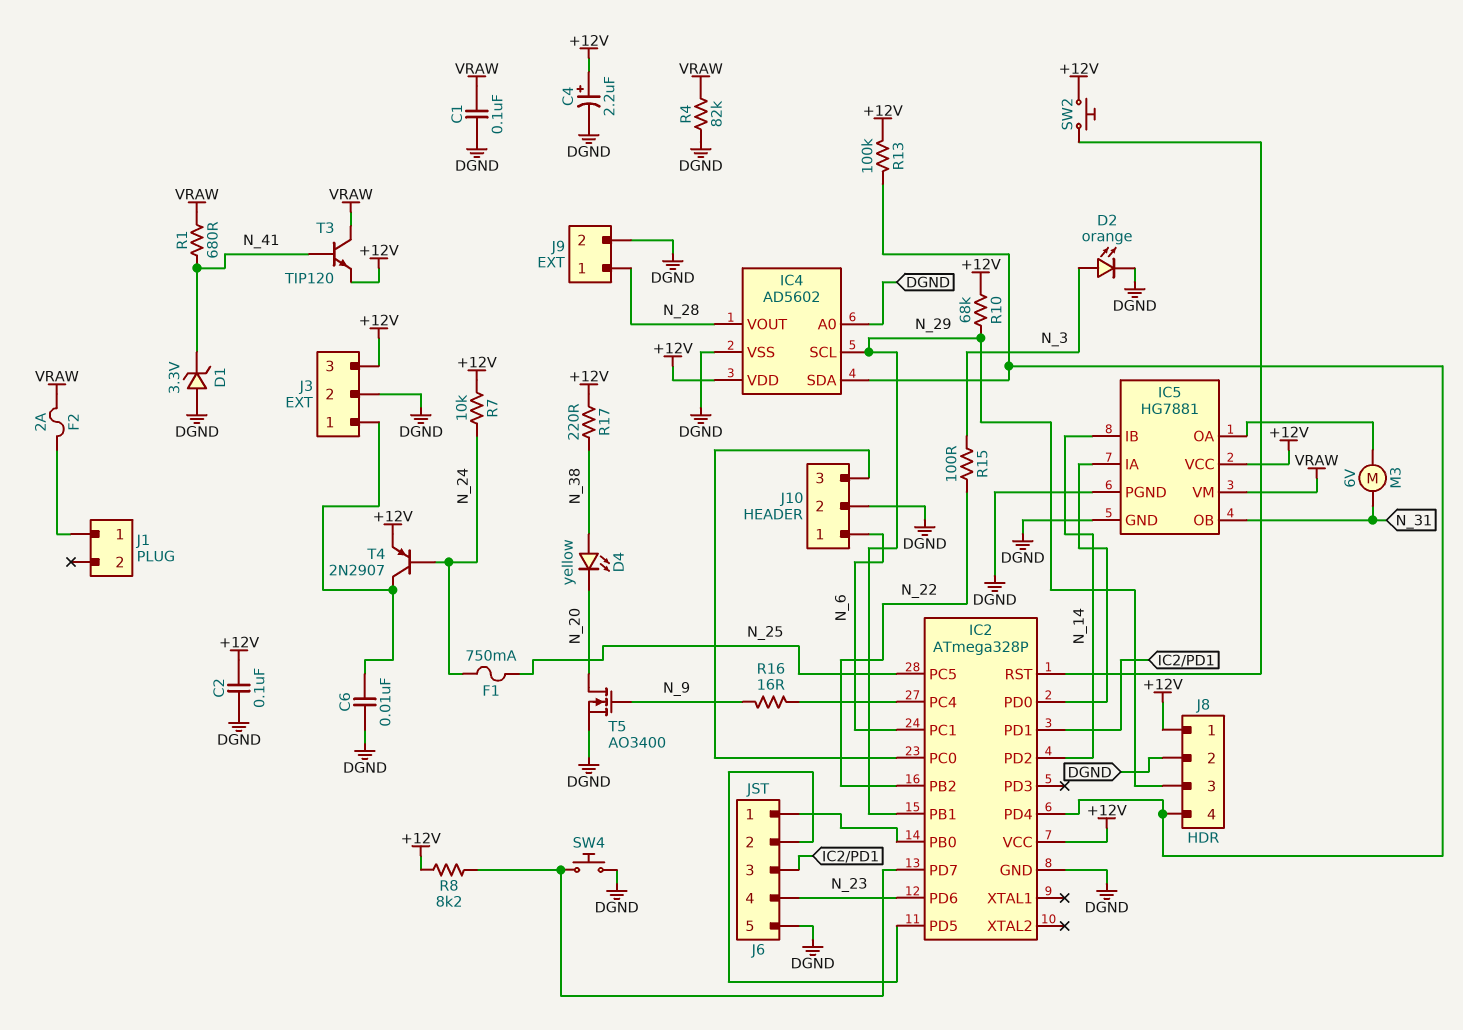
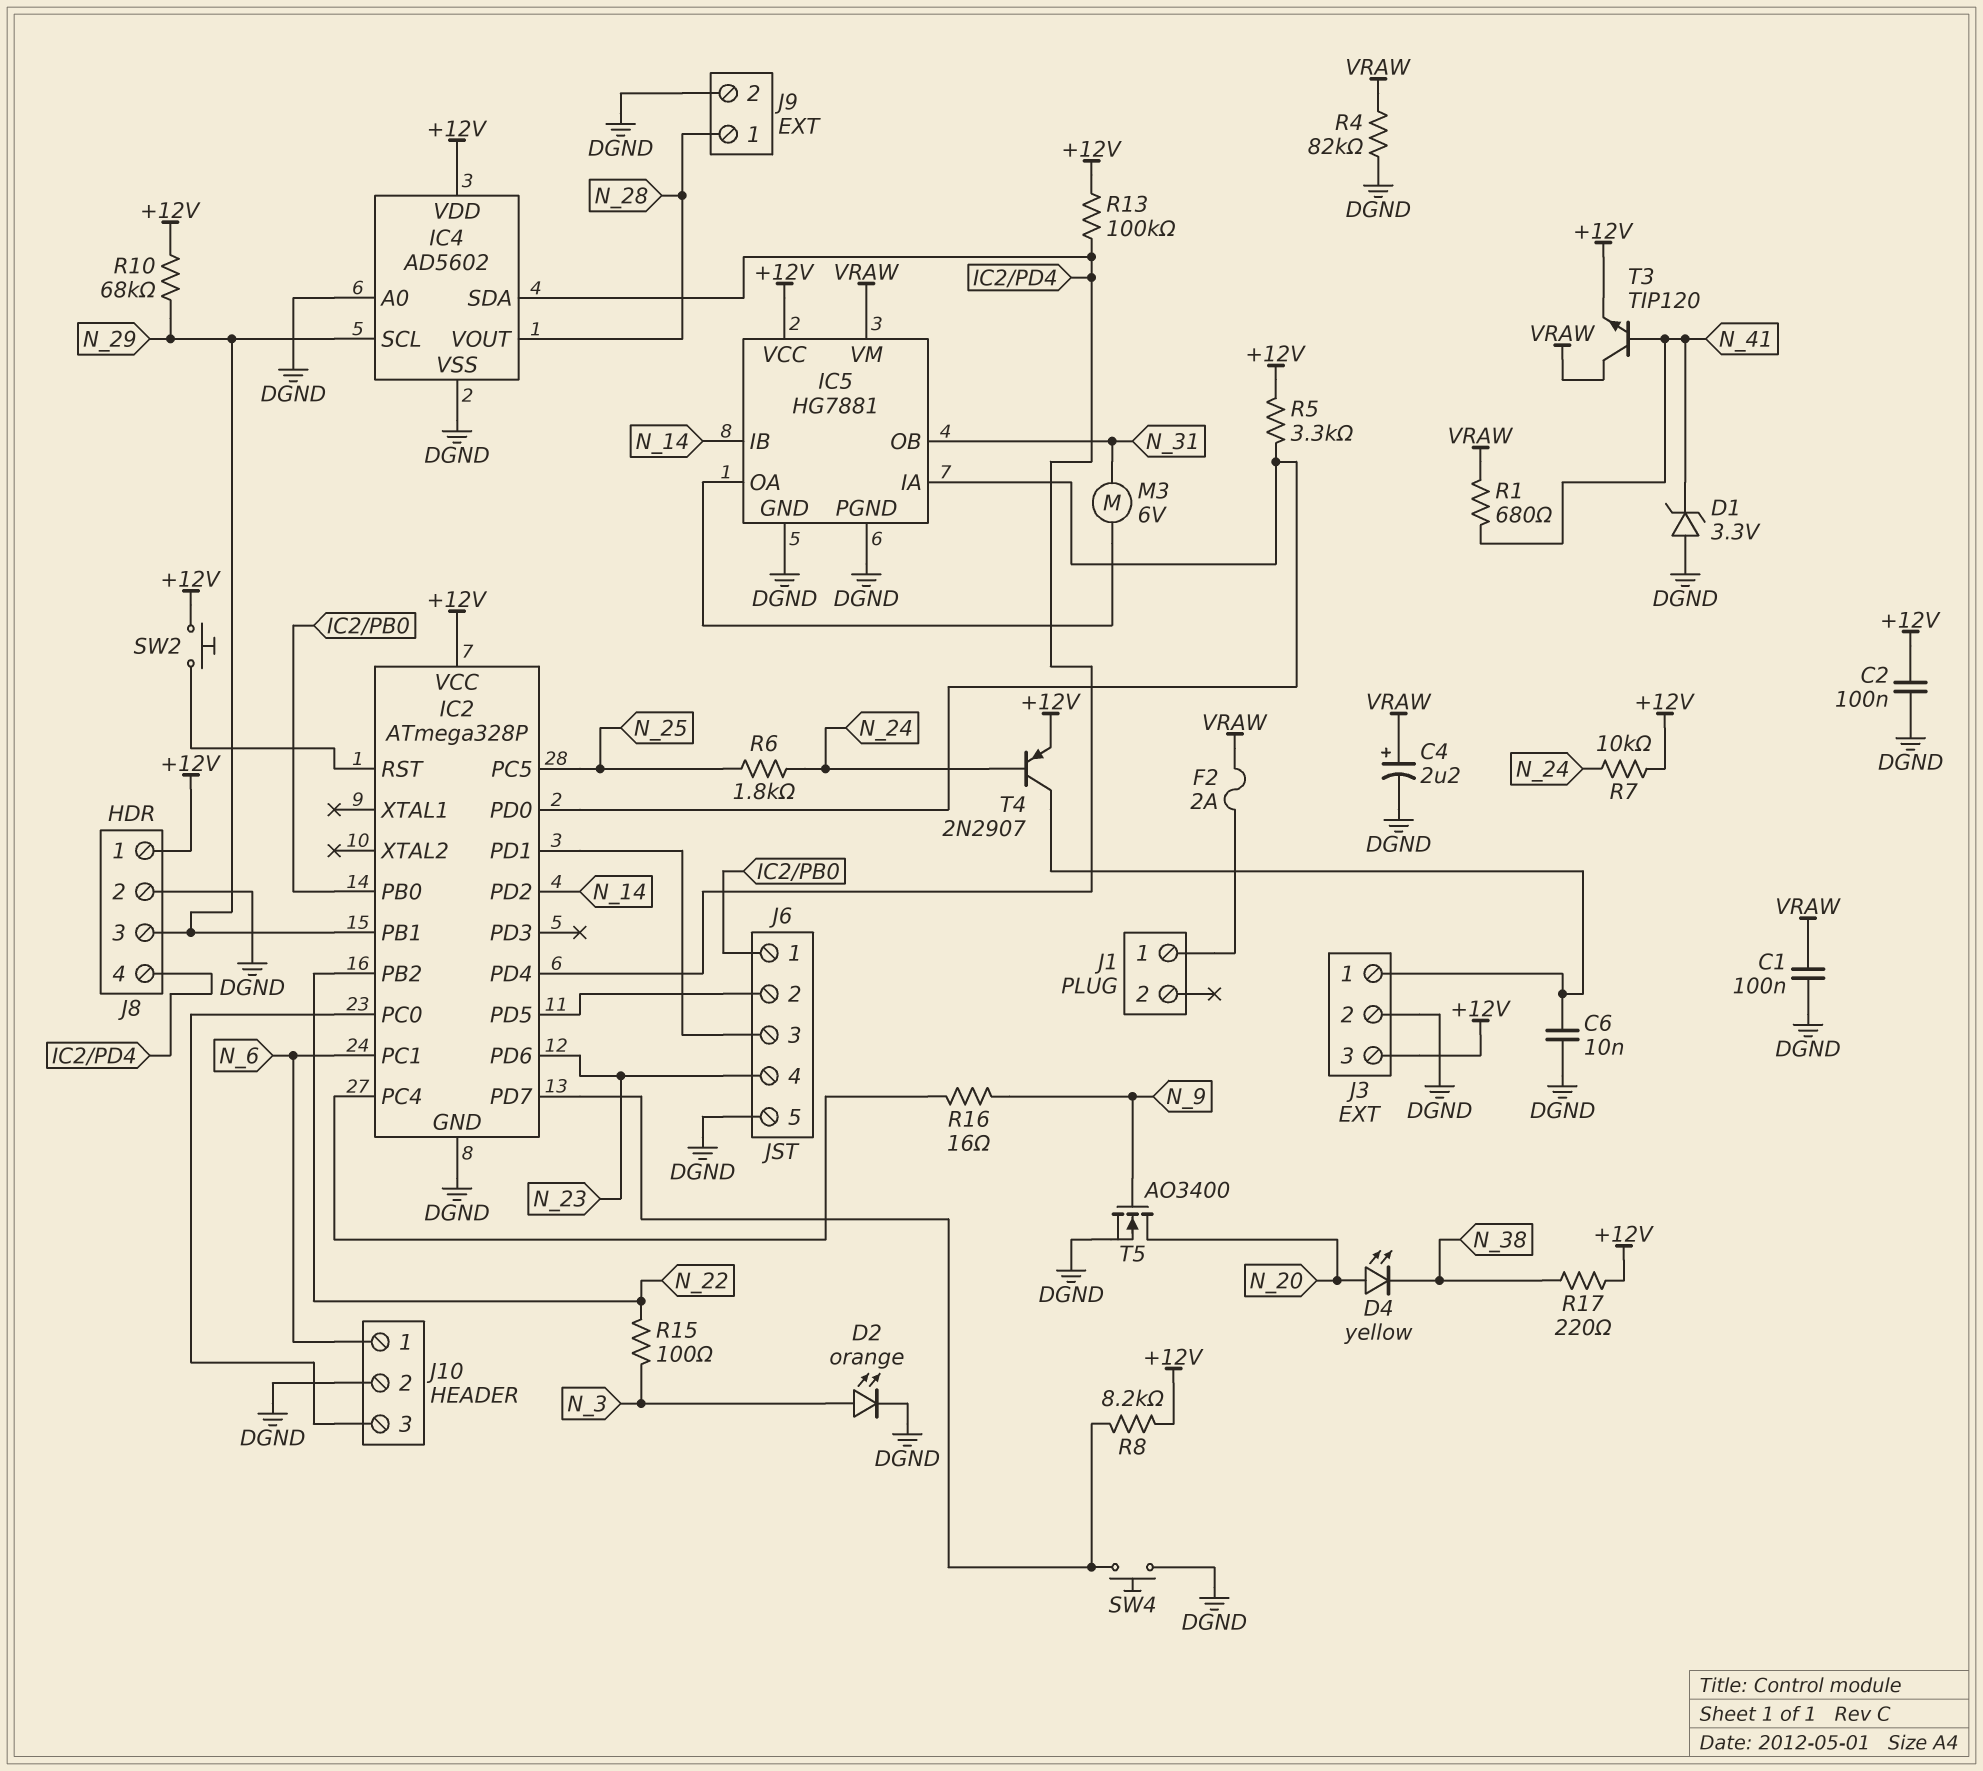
C4: 2.2uF (plus +12V, minus DGND) -> 2.2uF (plus VRAW, minus DGND)
D4: LED yellow (A N_38, K N_20) -> LED yellow (A N_20, K N_38)
F1: 750mA (N_24, N_25) -> none
R5: none -> 3.3k (+12V, IC2/PD0)
R6: none -> 1.8k (N_24, N_25)

